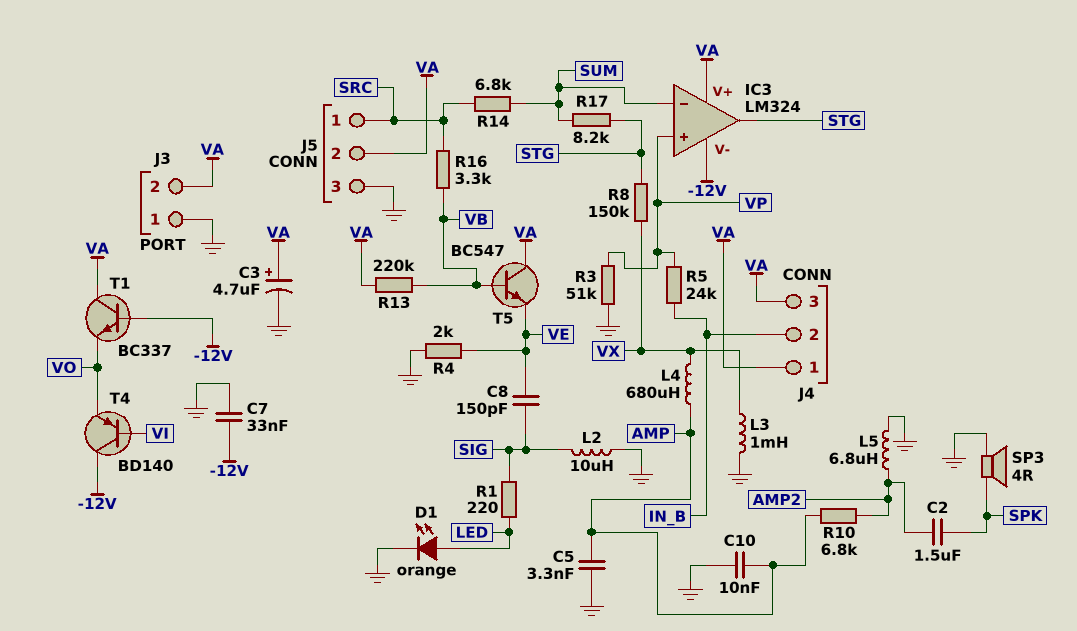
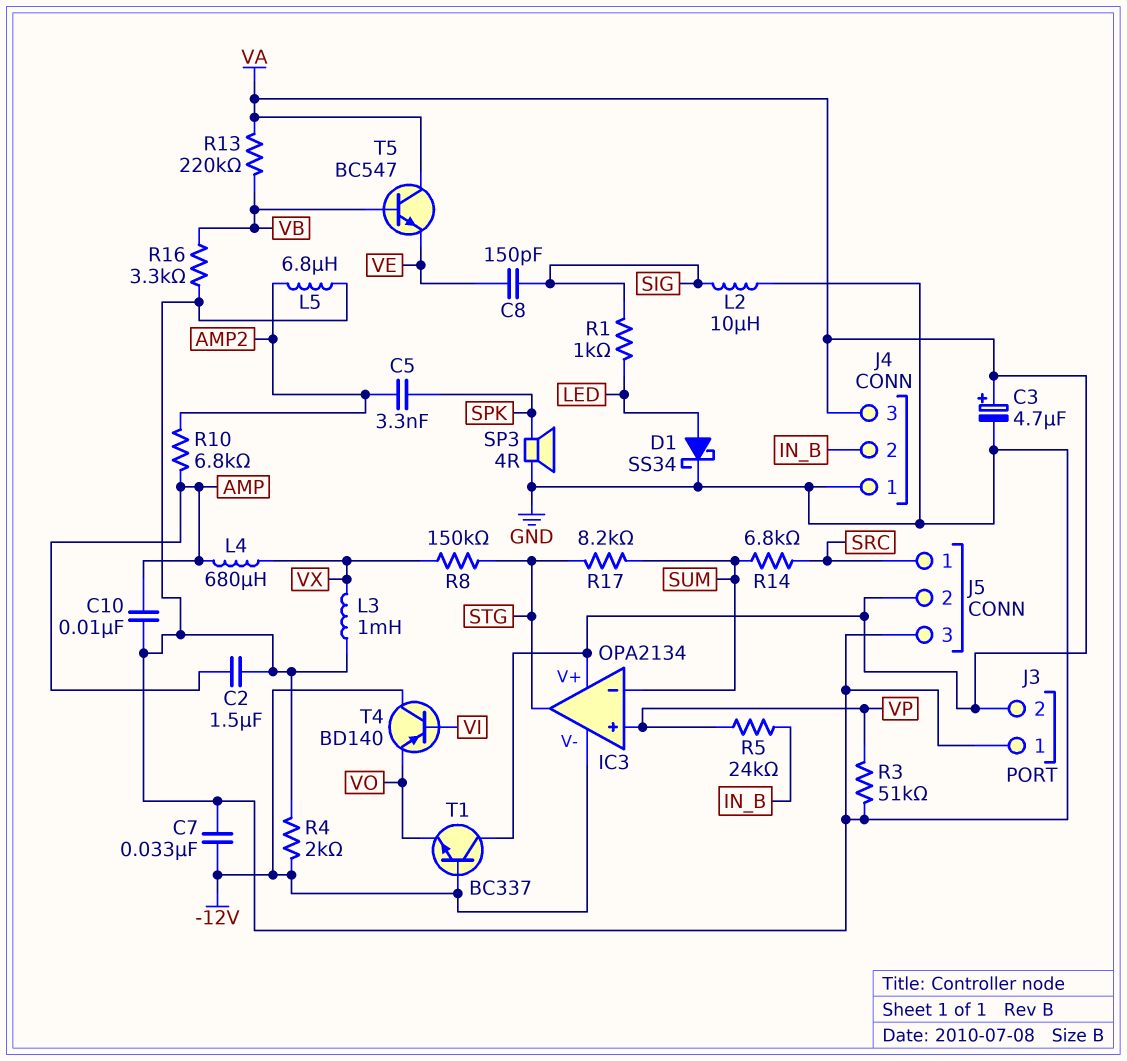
C2: 1.5uF (AMP2, SPK) -> 1.5uF (AMP, GND)
C5: 3.3nF (AMP, GND) -> 3.3nF (AMP2, SPK)
D1: LED orange (A LED, K GND) -> schottky SS34 (A LED, K GND)
IC3: LM324 -> OPA2134
J4 pin 1: VA -> GND
R1: 220 (LED, SIG) -> 1k (LED, SIG)
R4: 2k (GND, VE) -> 2k (-12V, GND)
R16: 3.3k (SRC, VB) -> 3.3k (GND, VB)

